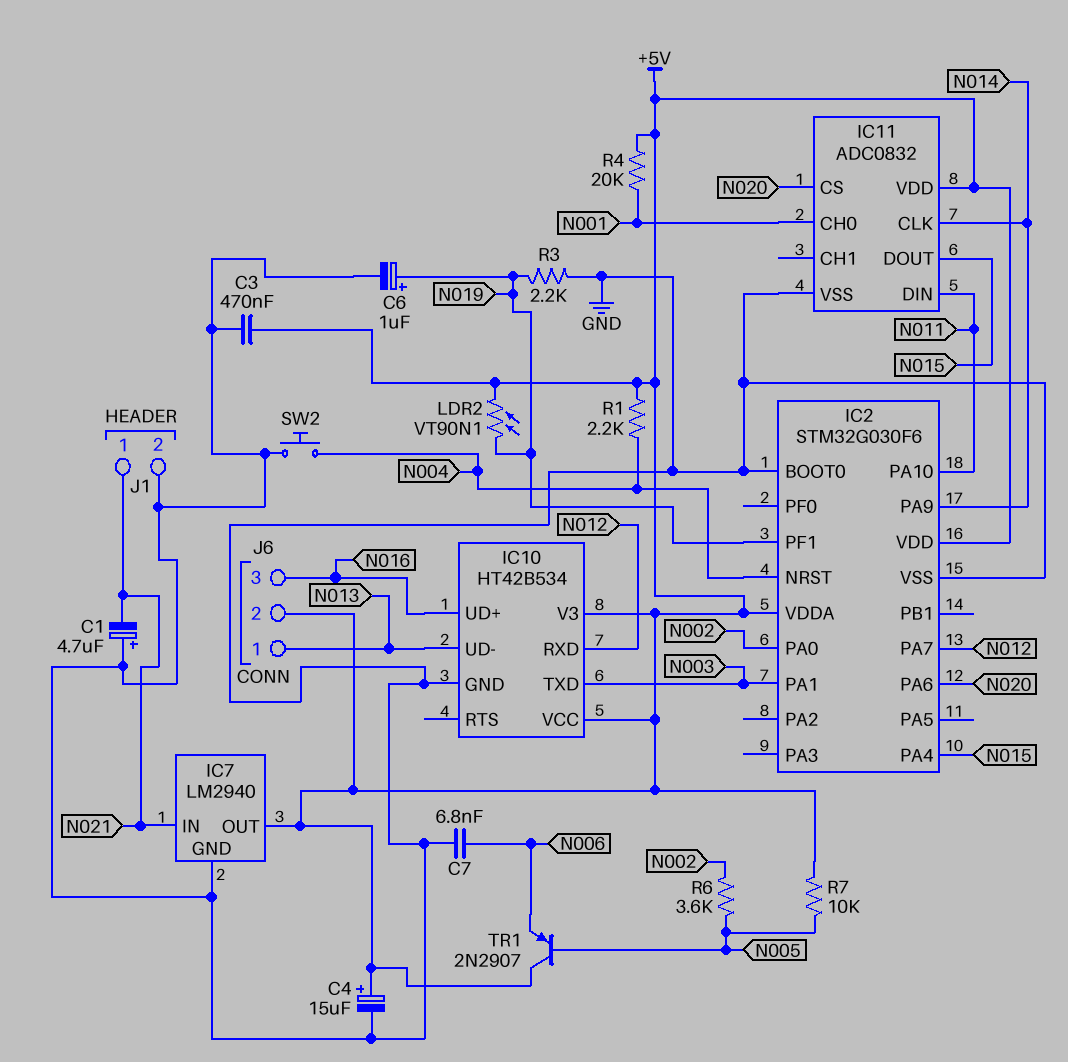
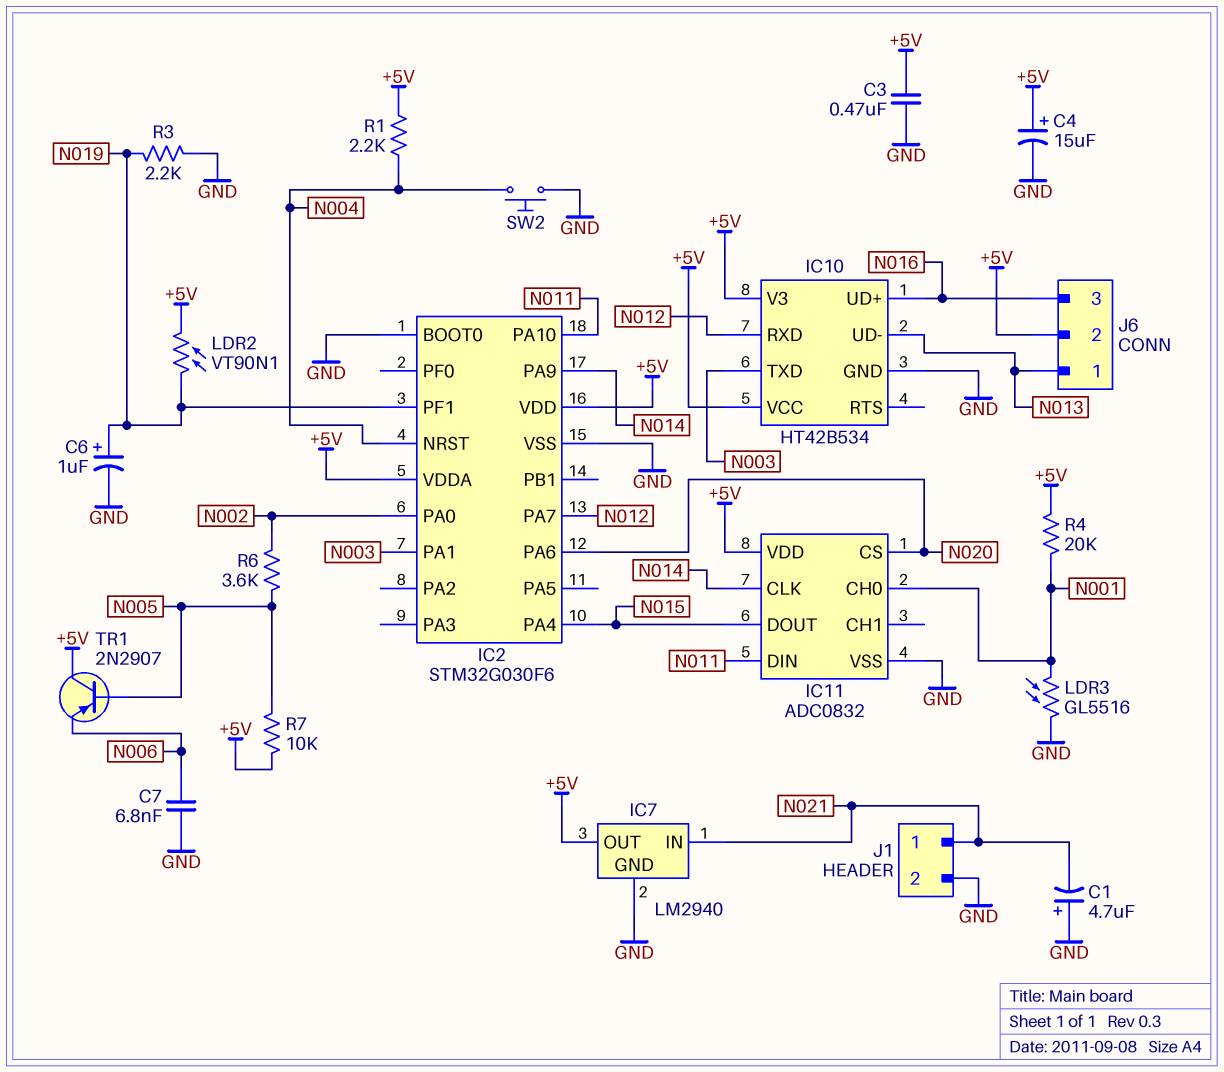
LDR3: none -> GL5516 (GND, N001)

